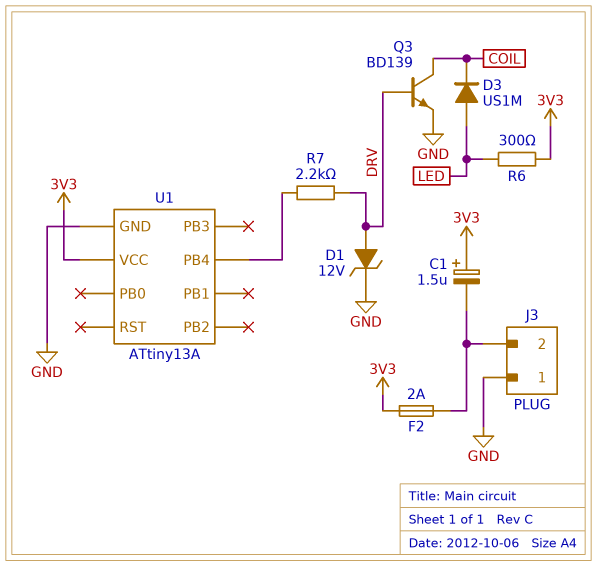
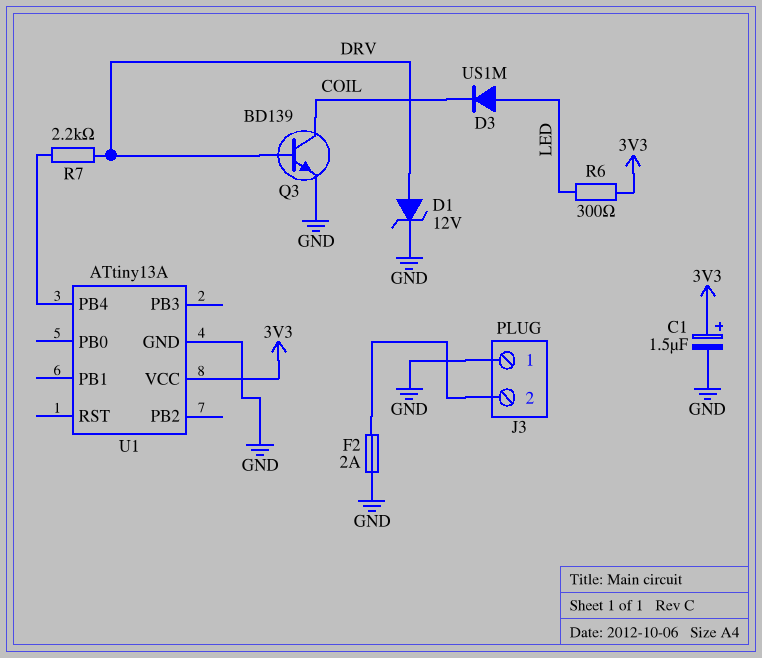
C1: 1.5uF (plus 3V3, minus J3/2) -> 1.5uF (plus 3V3, minus GND)
F2: 2A (3V3, J3/2) -> 2A (GND, J3/2)

